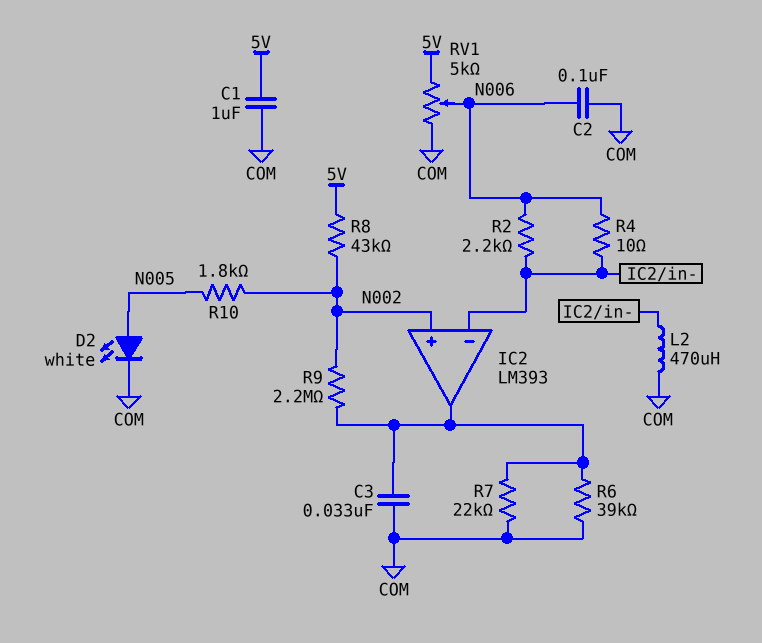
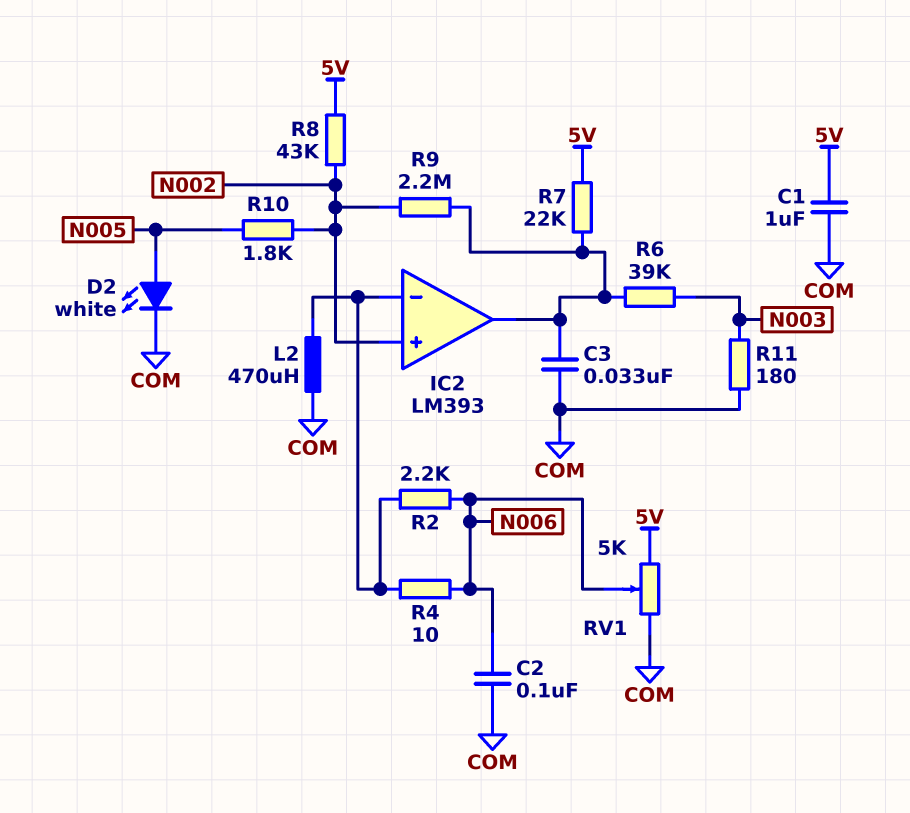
R6: 39k (COM, IC2/out) -> 39k (IC2/out, N003)
R7: 22k (COM, IC2/out) -> 22k (5V, IC2/out)
R11: none -> 180 (COM, N003)

